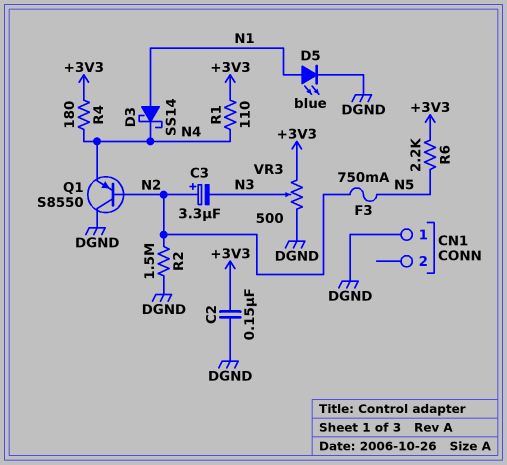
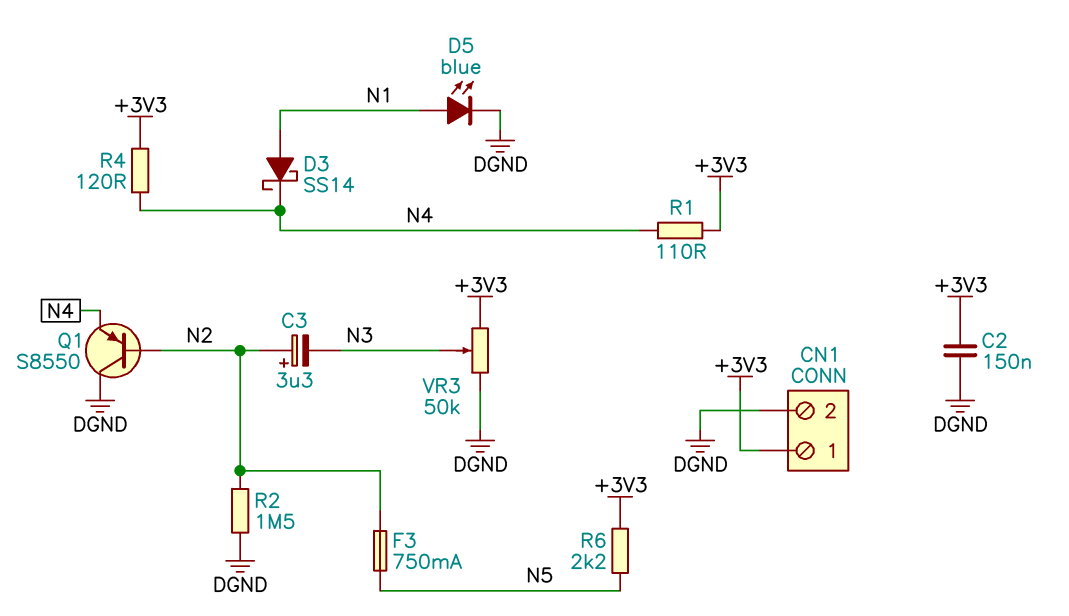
CN1 pin 1: DGND -> +3V3
CN1 pin 2: none -> DGND
R4: 180 (+3V3, N4) -> 120 (+3V3, N4)
VR3: 500 (+3V3, DGND, wiper N3) -> 50k (+3V3, DGND, wiper N3)

